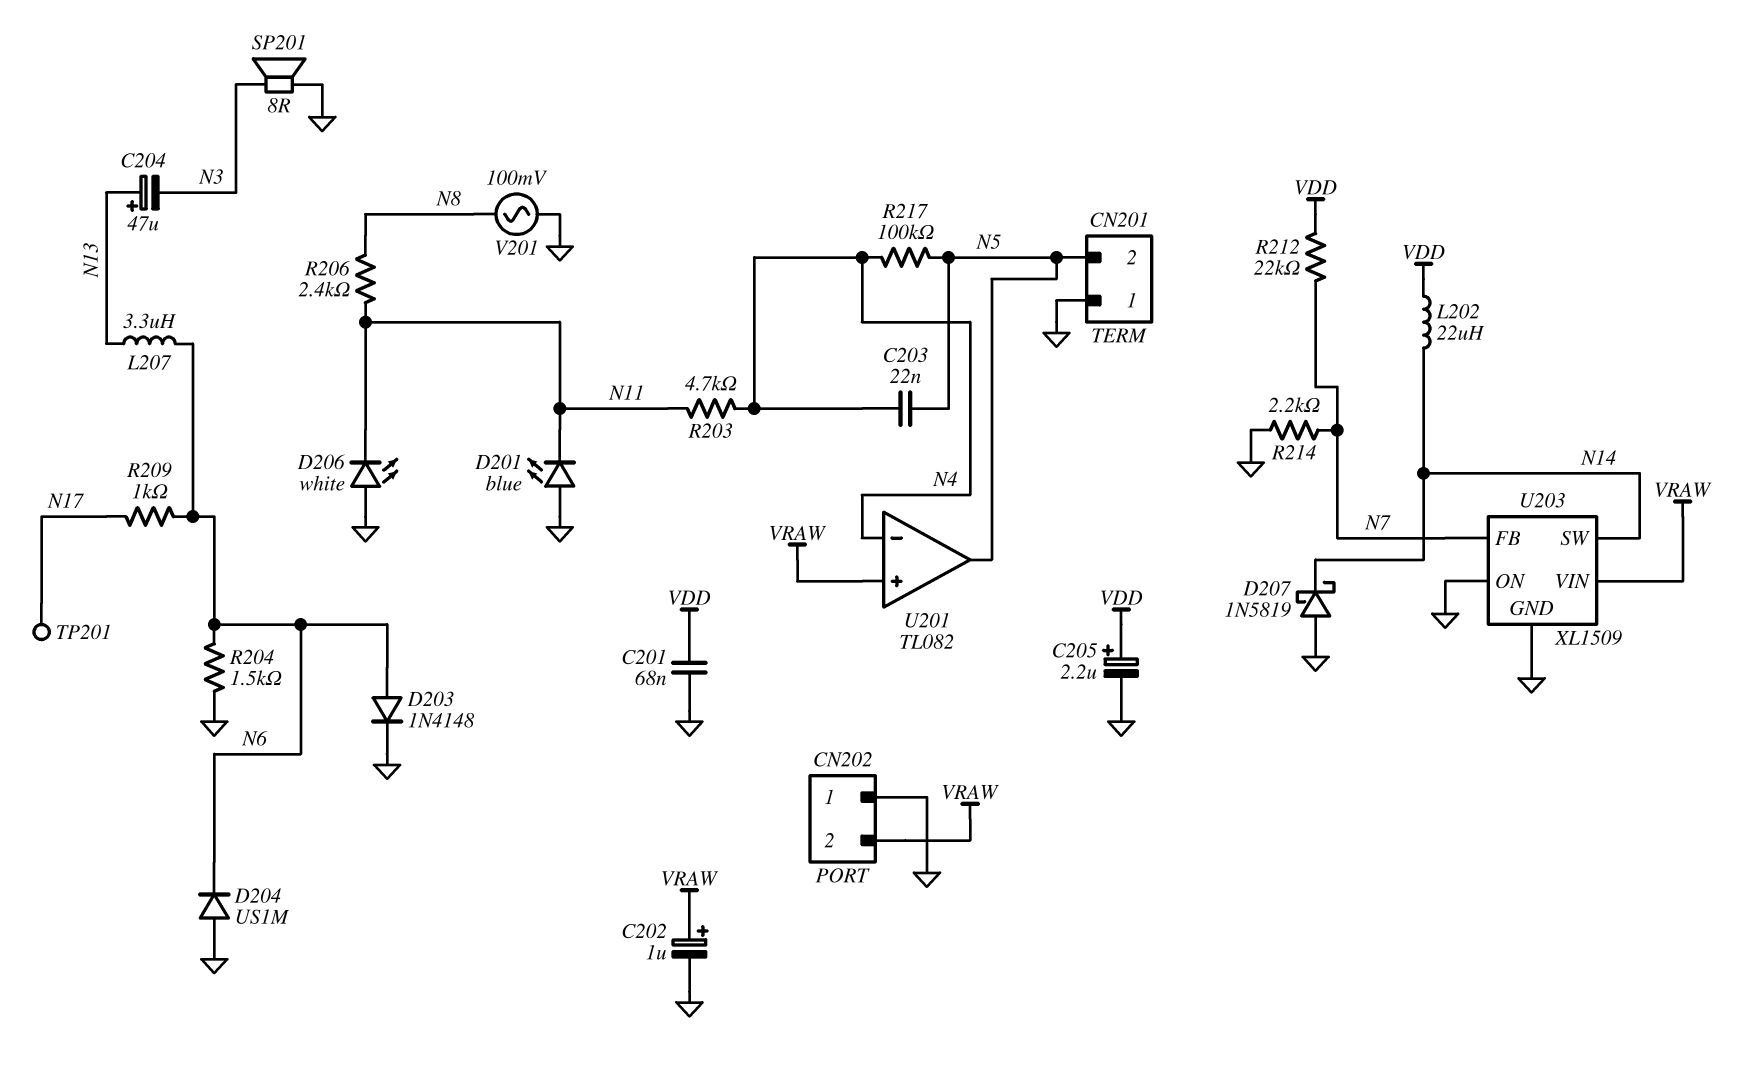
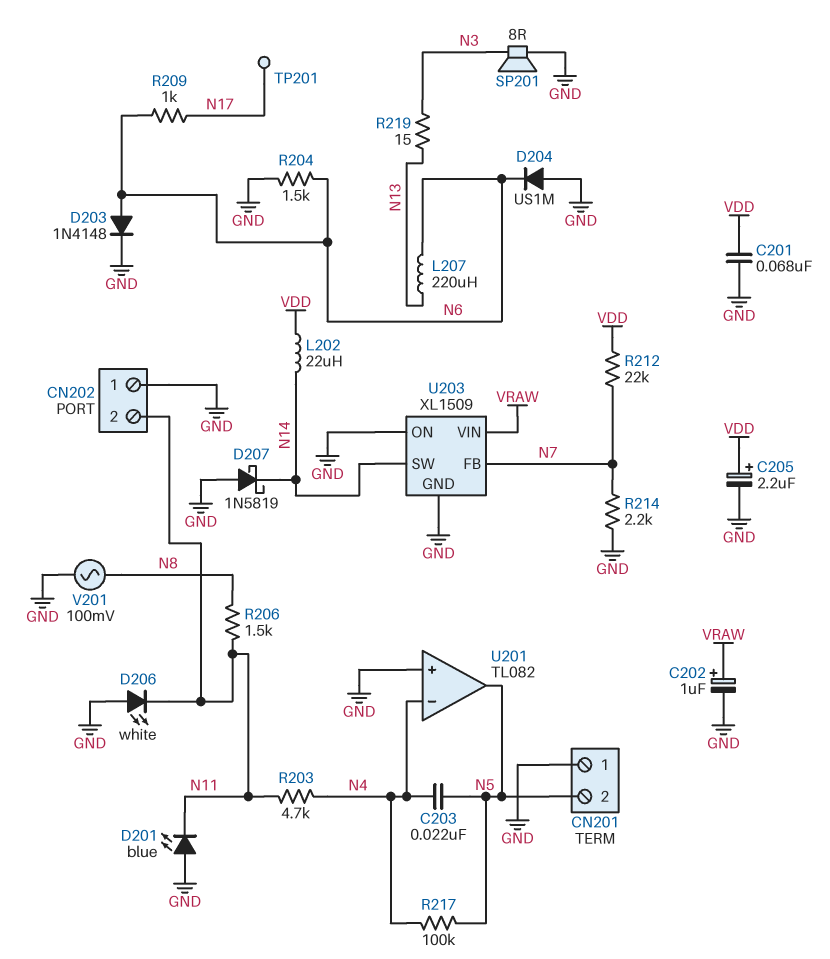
C204: 47uF (plus N13, minus N3) -> none
CN202 pin 2: VRAW -> N11
L207: 3.3uH (N6, N13) -> 220uH (N6, N13)
R206: 2.4k (N8, N11) -> 1.5k (N8, N11)
R219: none -> 15 (N3, N13)
U201 pin in+: VRAW -> GND

